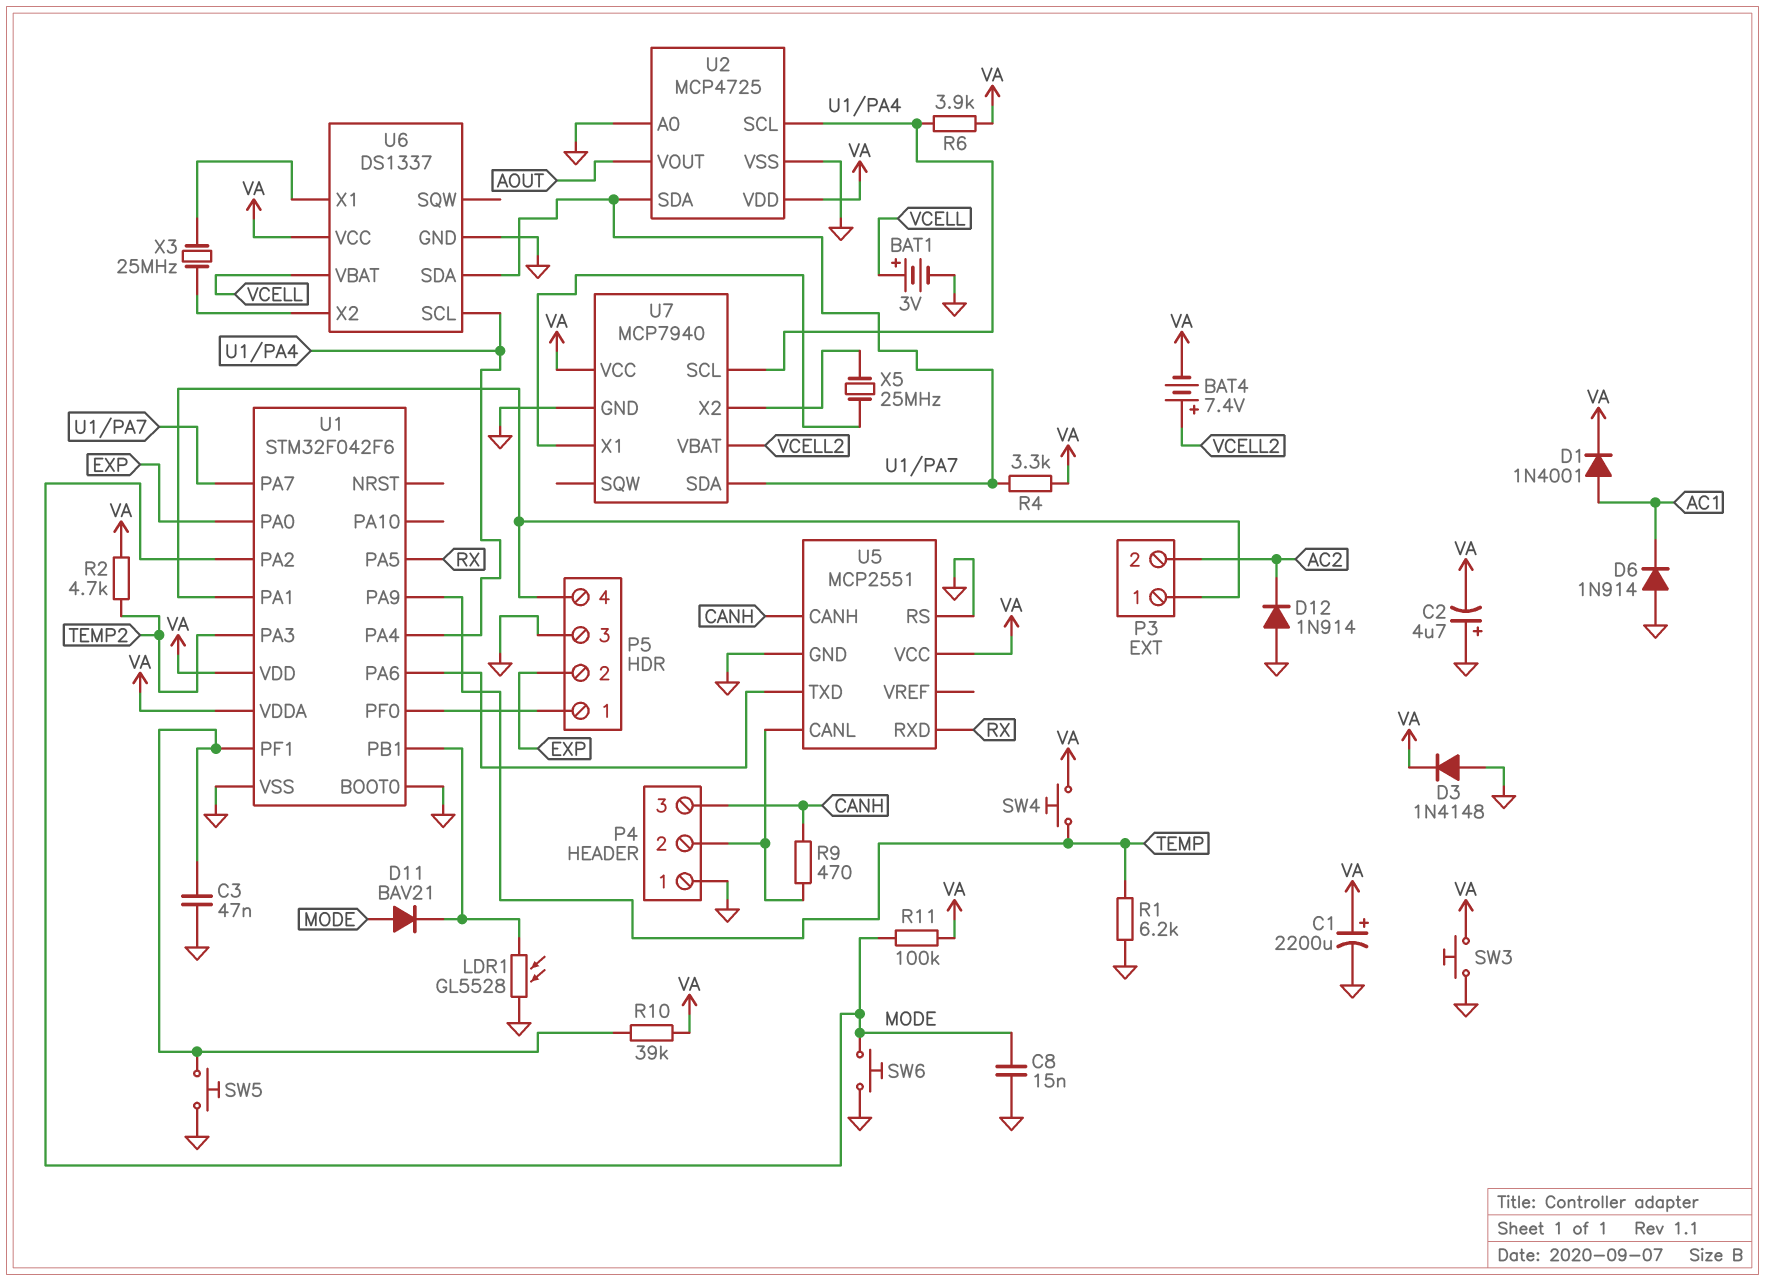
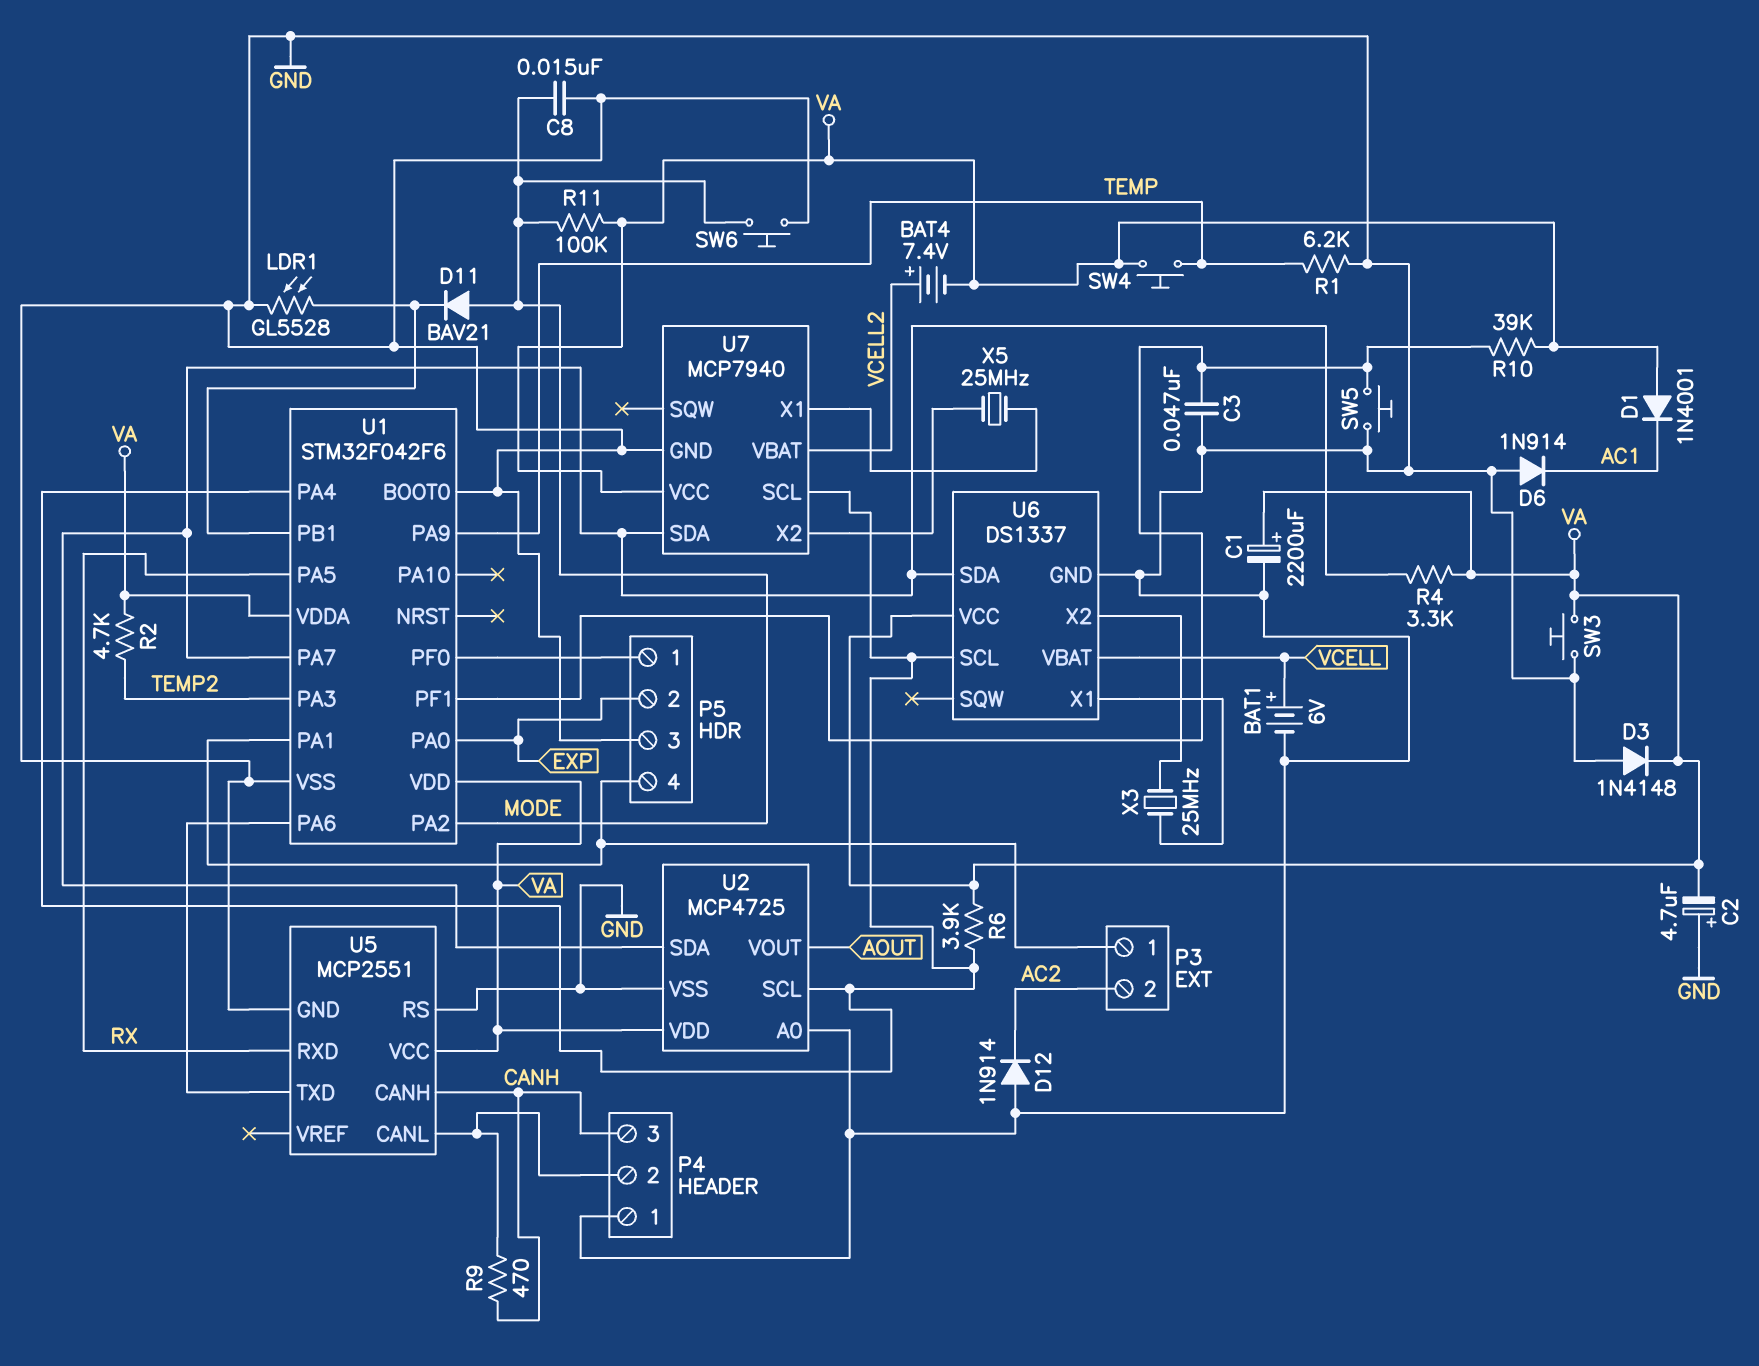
BAT1: 3V (plus VCELL, minus GND) -> 6V (plus VCELL, minus GND)
D1: diode 1N4001 (A AC1, K VA) -> diode 1N4001 (A VA, K AC1)

